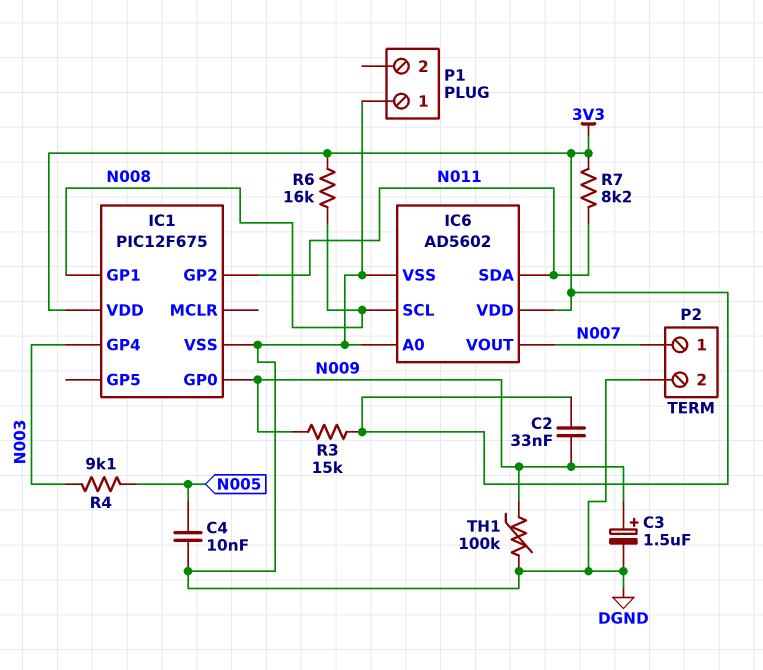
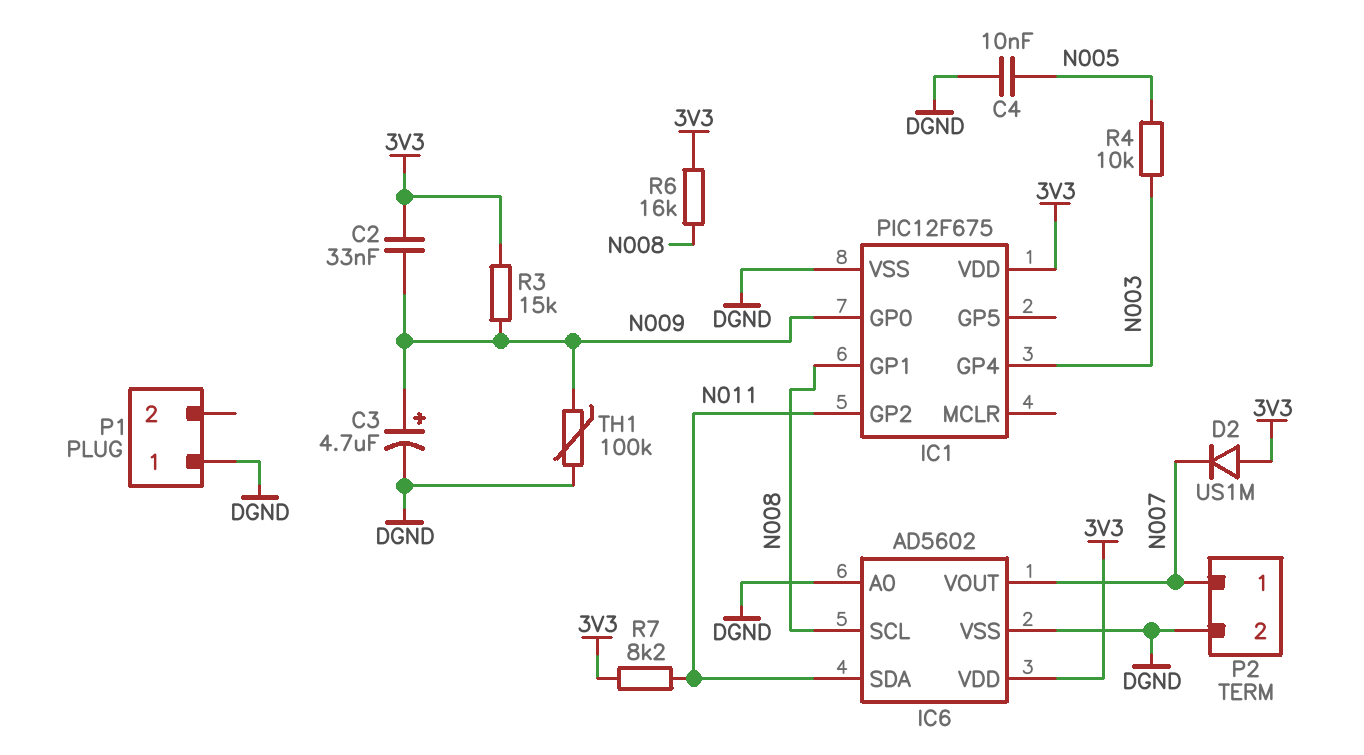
C3: 1.5uF (plus N009, minus DGND) -> 4.7uF (plus N009, minus DGND)
D2: none -> diode US1M (A 3V3, K N007)
R4: 9.1k (N003, N005) -> 10k (N003, N005)

